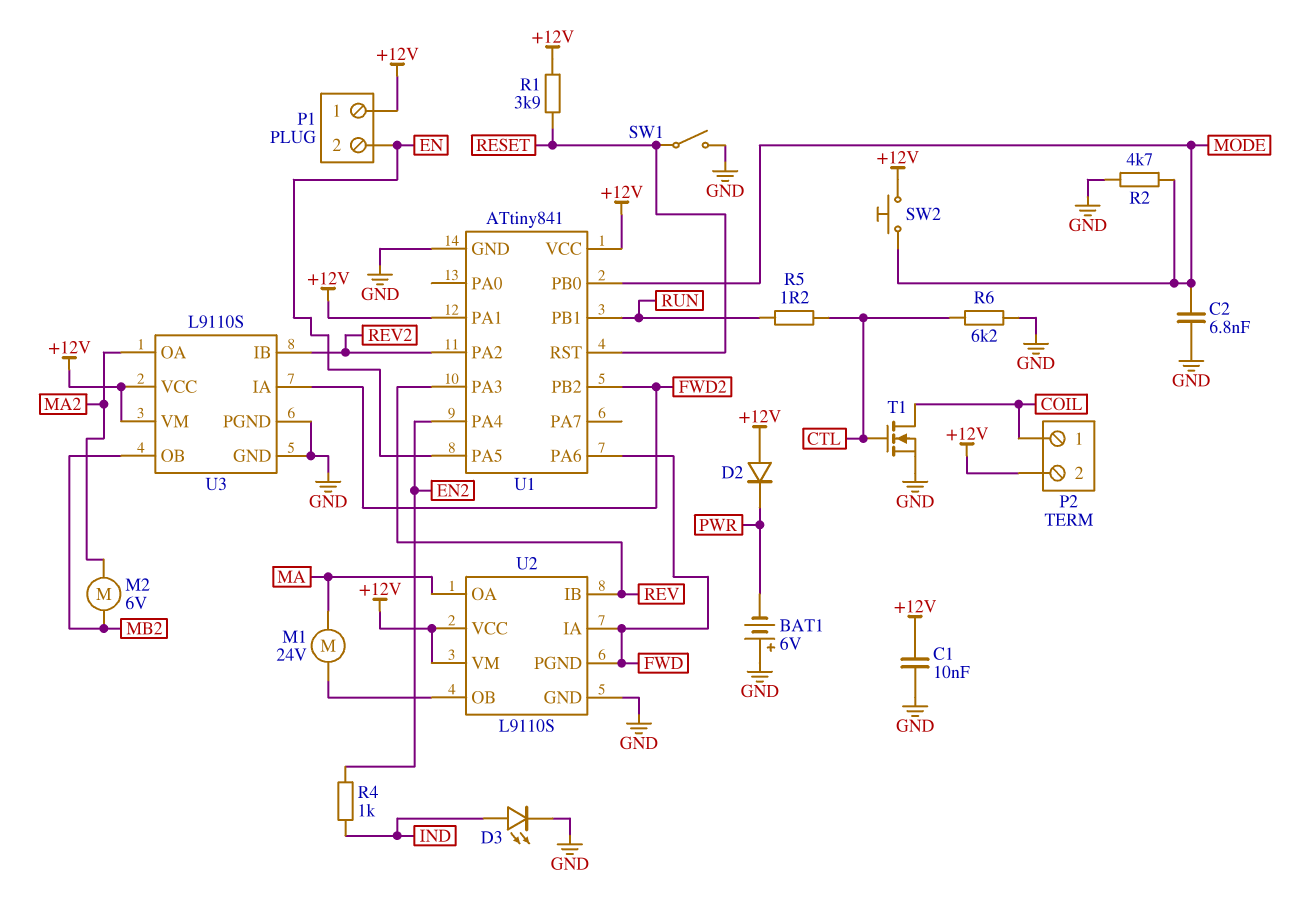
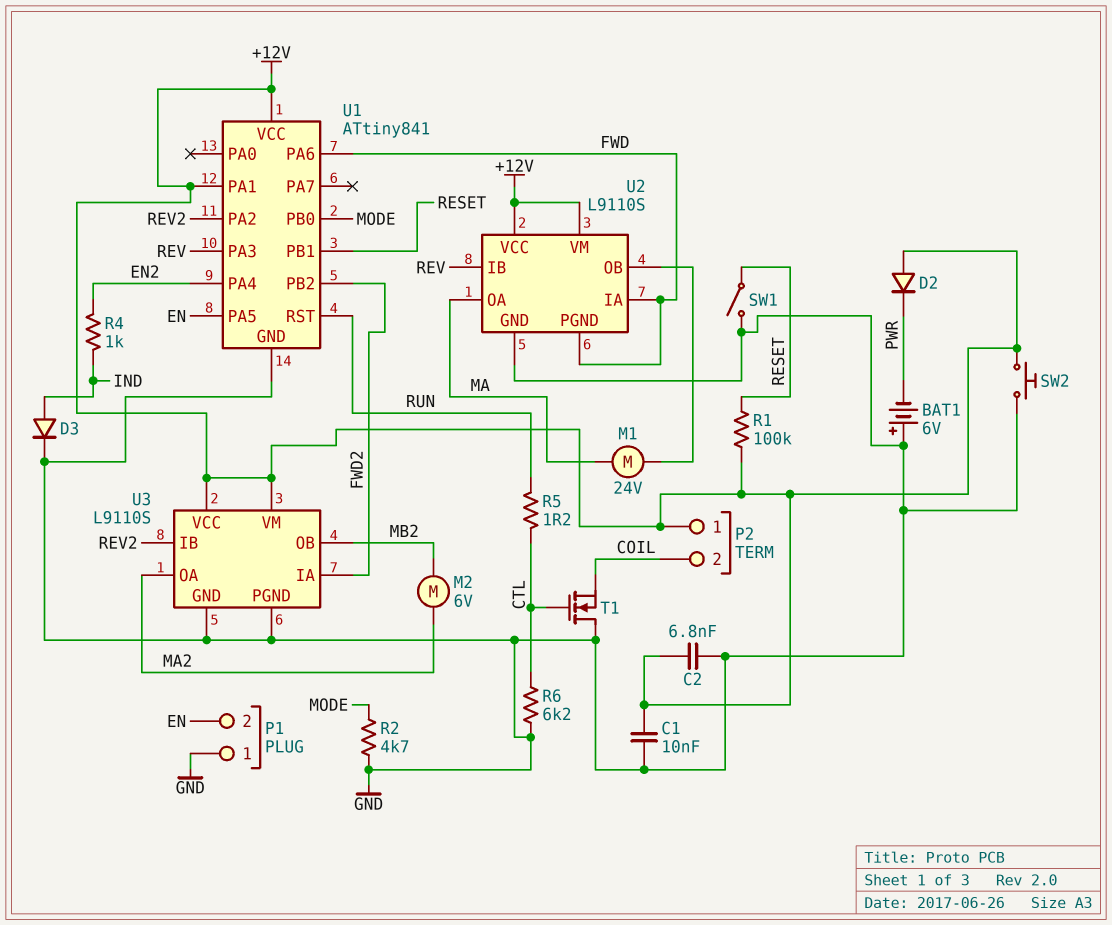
C2: 6.8nF (GND, MODE) -> 6.8nF (+12V, GND)
D3: LED (A IND, K GND) -> diode (A IND, K GND)
P1 pin 1: +12V -> GND
P2 pin 1: COIL -> +12V
P2 pin 2: +12V -> COIL
R1: 3.9k (+12V, RESET) -> 100k (+12V, RESET)
SW2: button (+12V, MODE) -> button (+12V, GND)
T1: NMOS (G CTL, D COIL, S GND) -> NMOS (G CTL, D GND, S COIL)
U1 pin PB1: RUN -> RESET
U1 pin RST: RESET -> RUN

